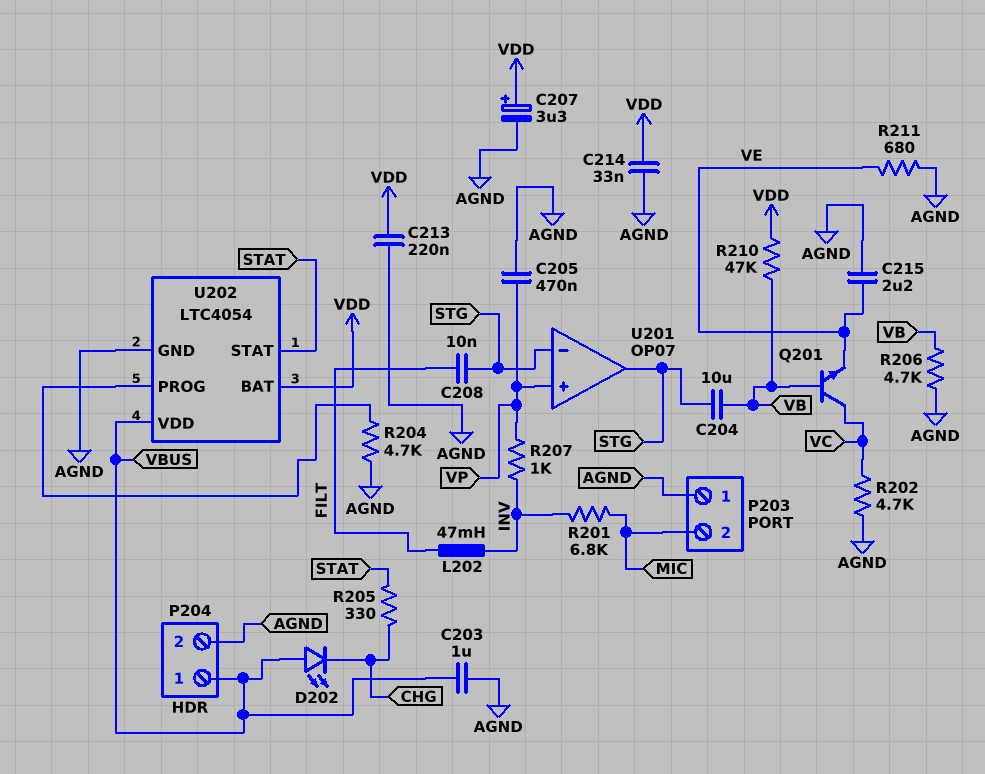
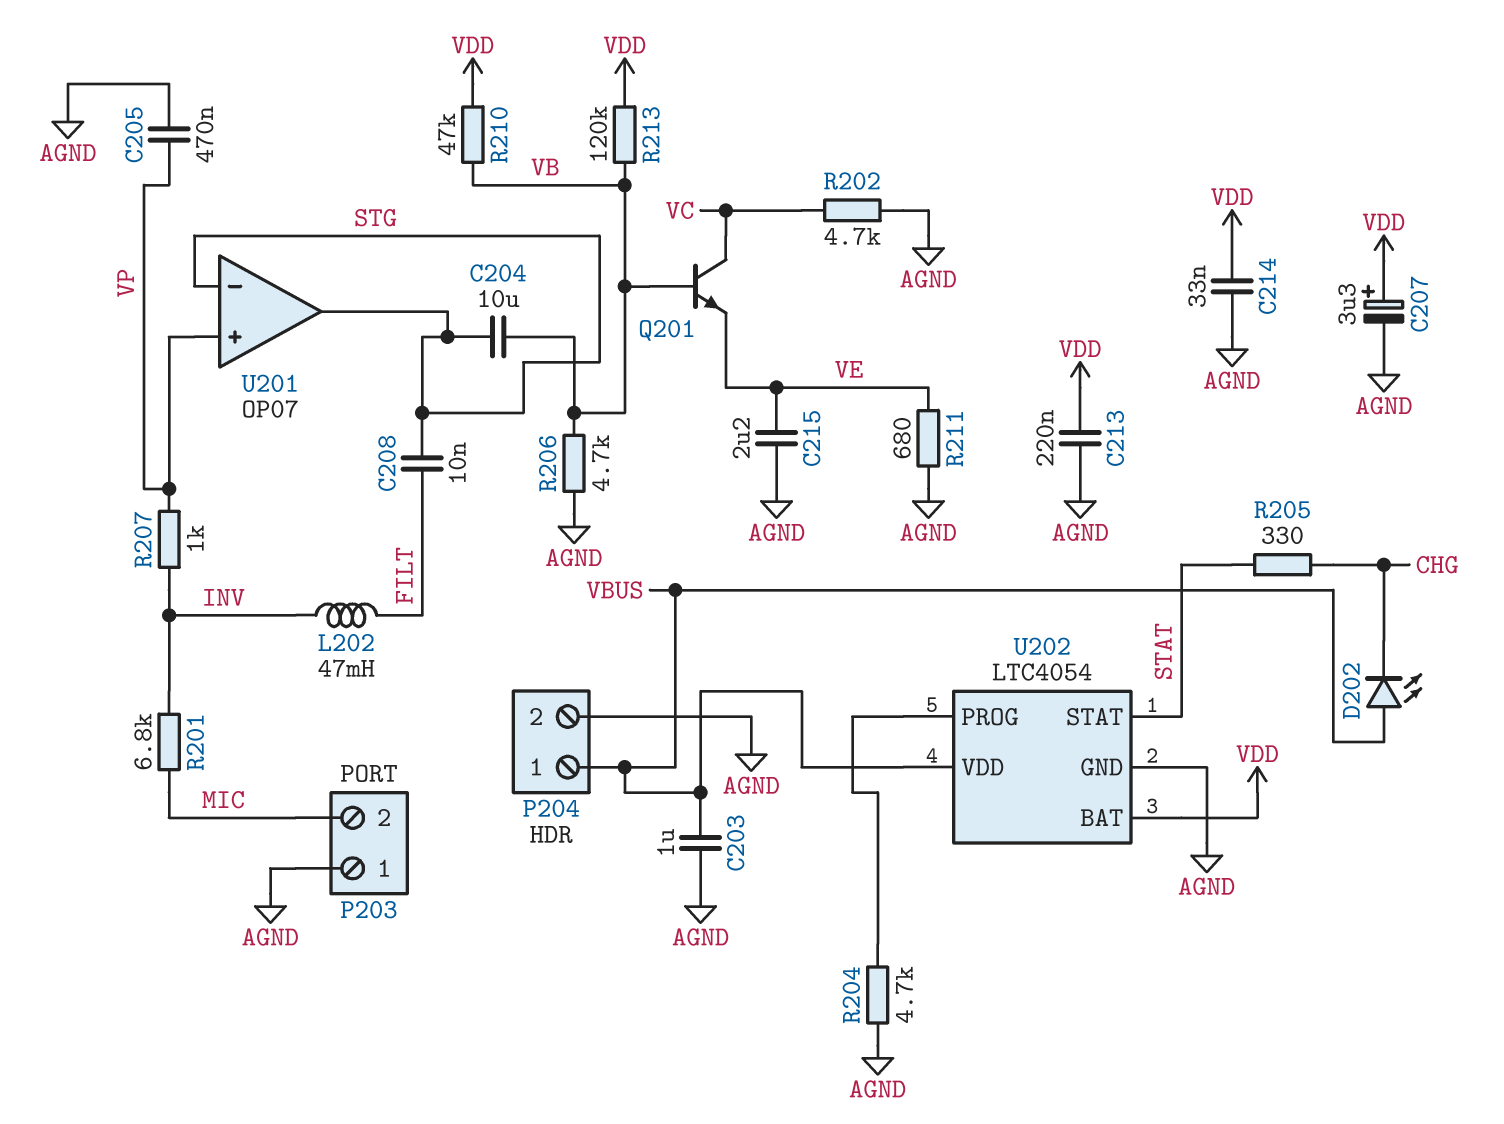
R213: none -> 120k (VB, VDD)

